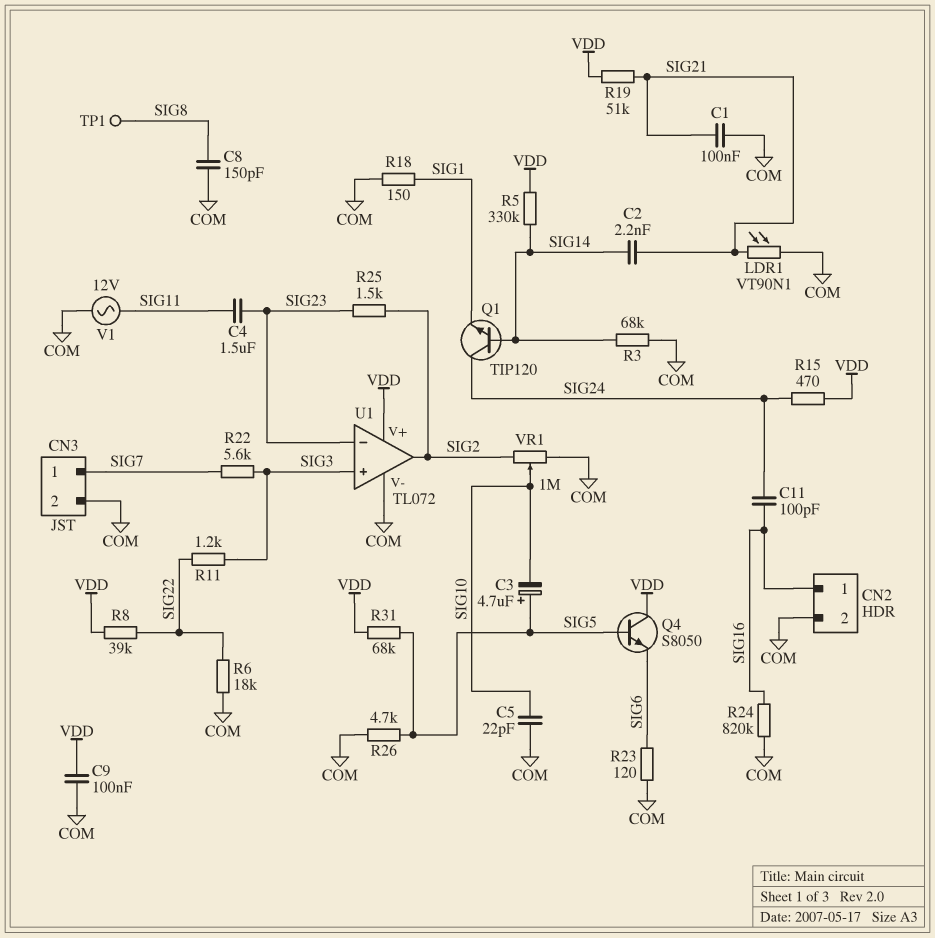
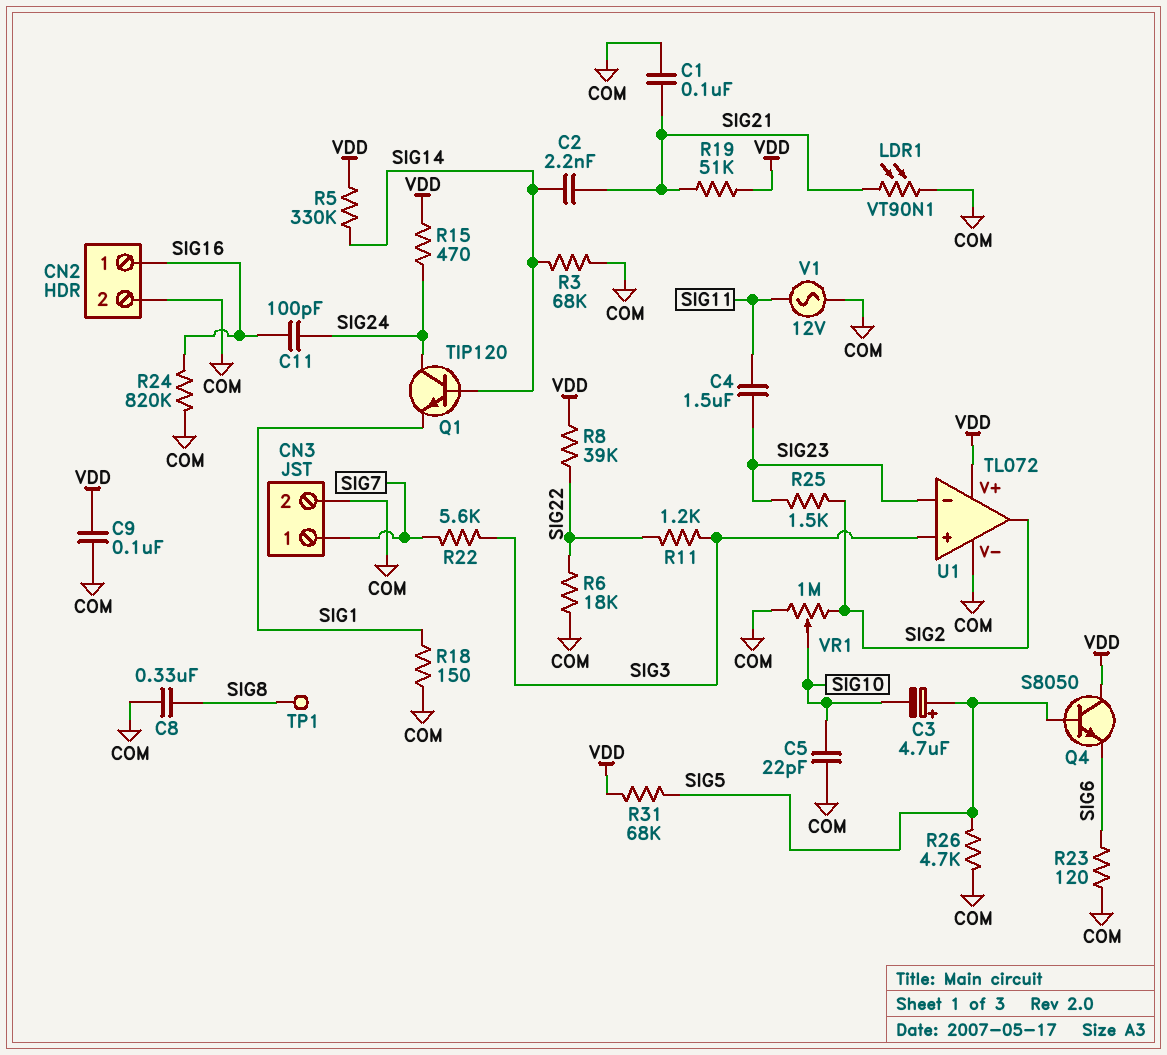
C8: 150pF (COM, SIG8) -> 330nF (COM, SIG8)

